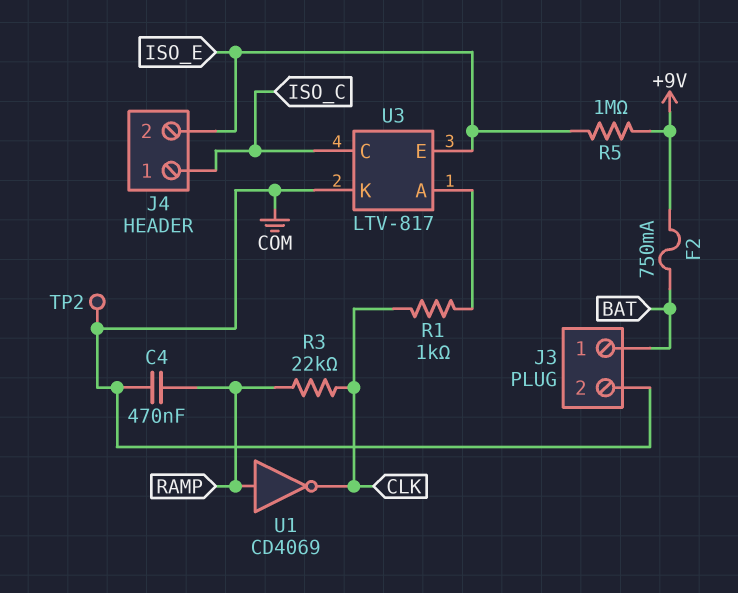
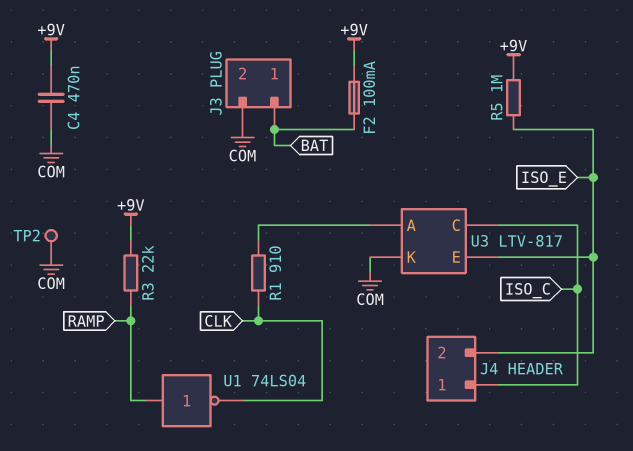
C4: 470nF (COM, RAMP) -> 470nF (+9V, COM)
F2: 750mA (+9V, BAT) -> 100mA (+9V, BAT)
R1: 1k (CLK, U3/A) -> 910 (CLK, U3/A)
R3: 22k (CLK, RAMP) -> 22k (+9V, RAMP)
U1: NOT CD4069 (in RAMP, out CLK) -> NOT 74LS04 (in RAMP, out CLK)

